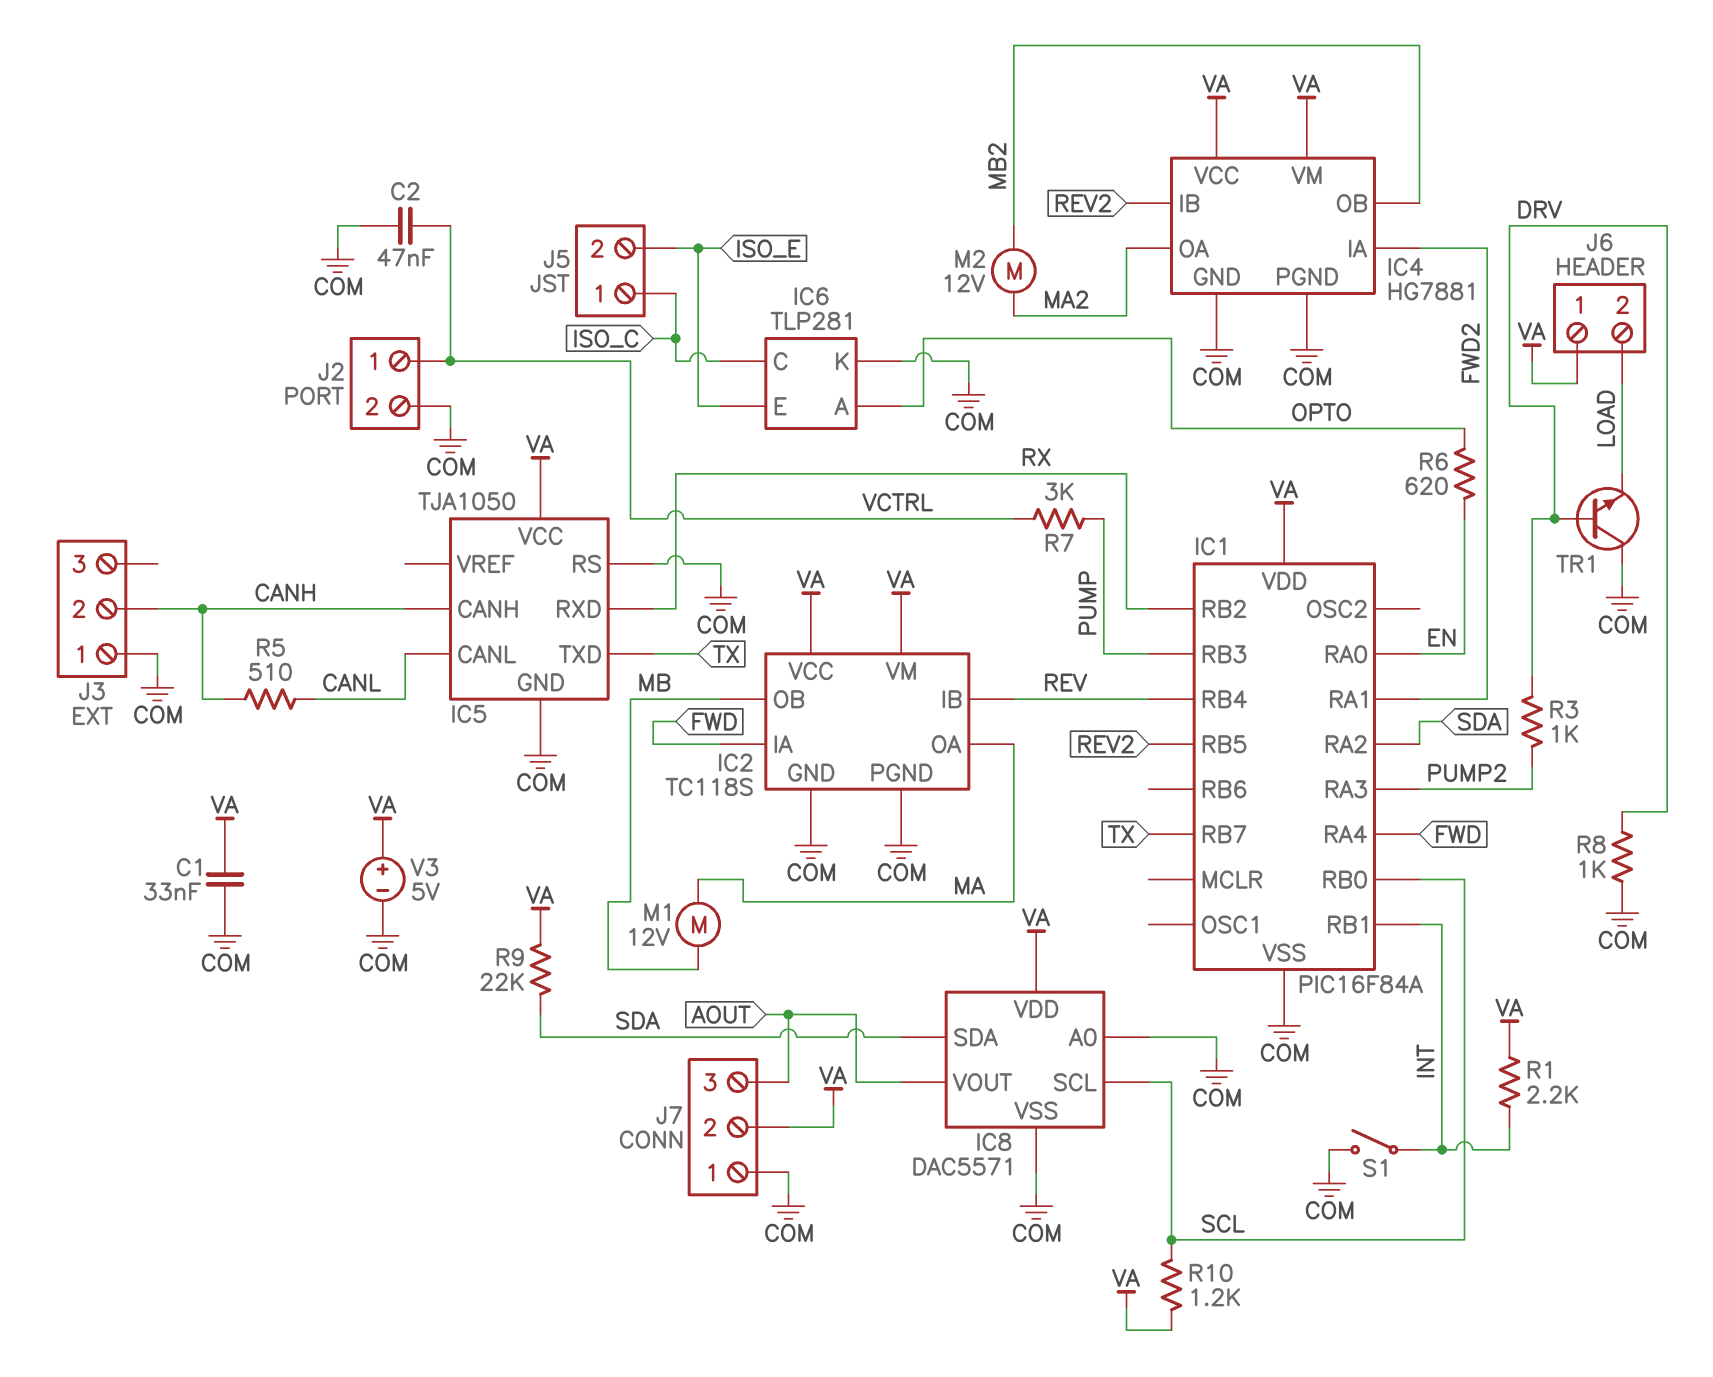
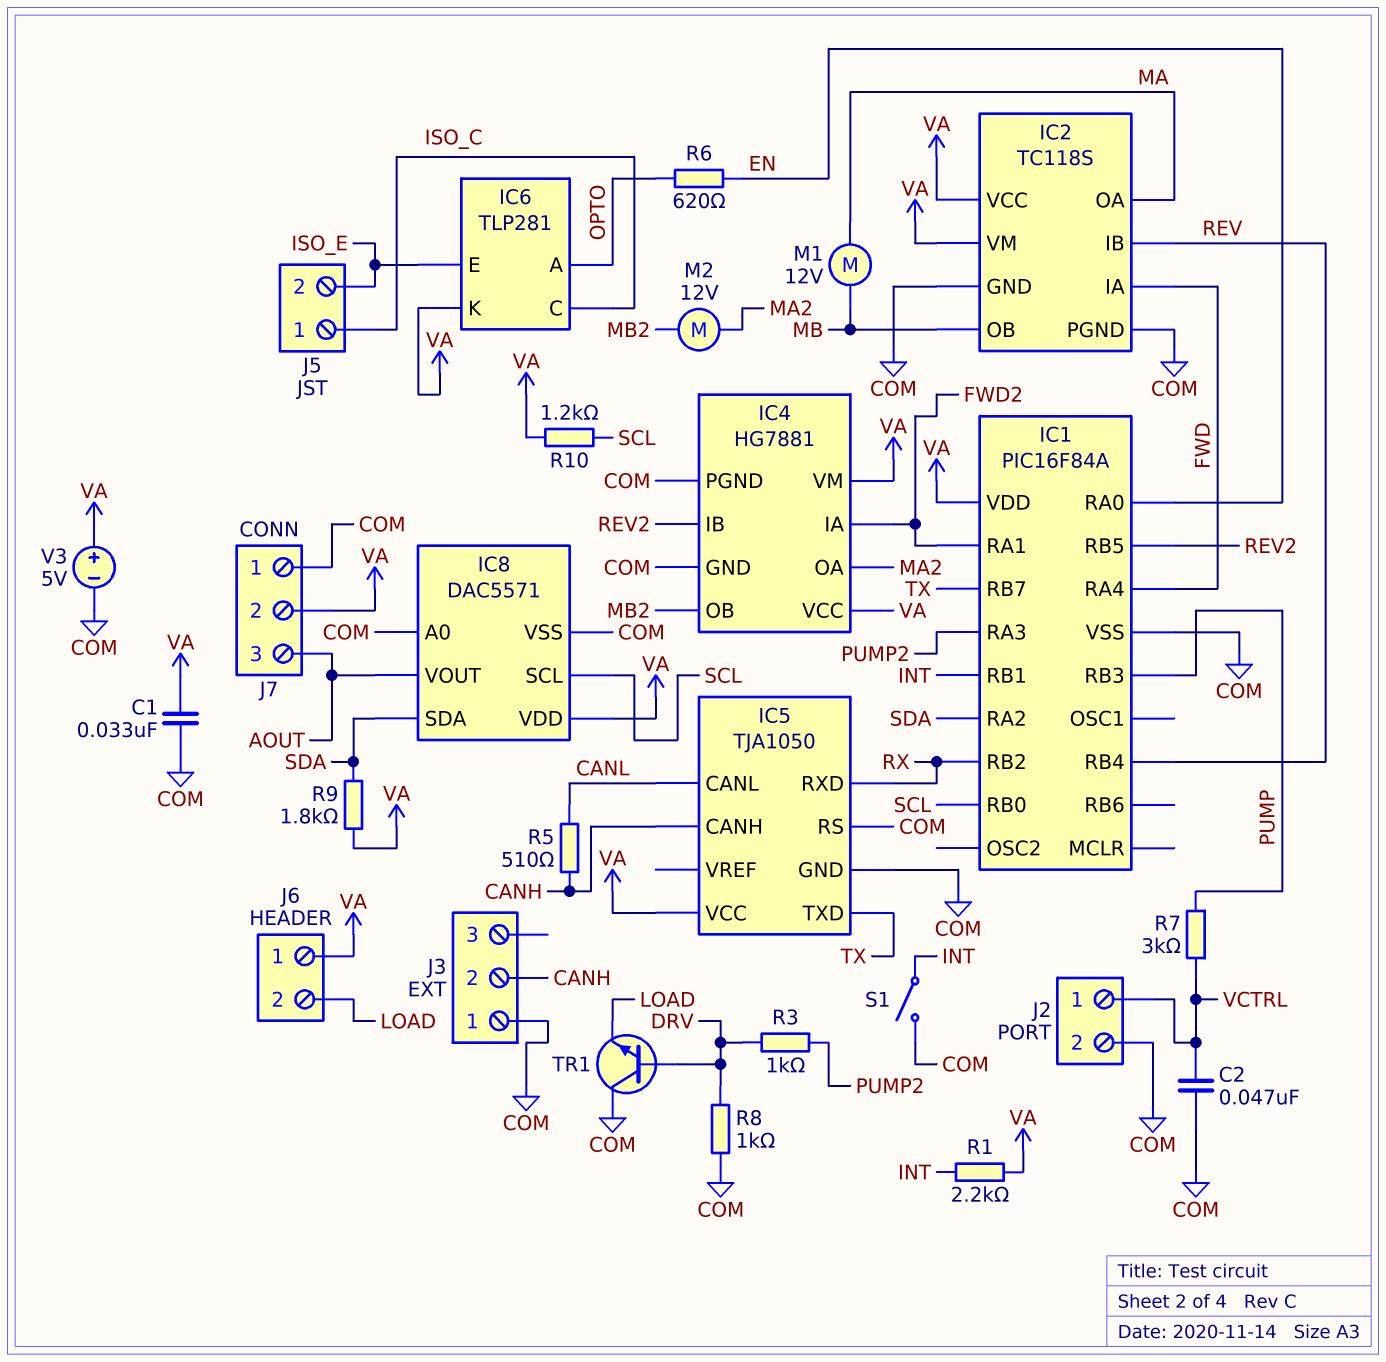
IC6 pin K: COM -> VA
R9: 22k (SDA, VA) -> 1.8k (SDA, VA)

